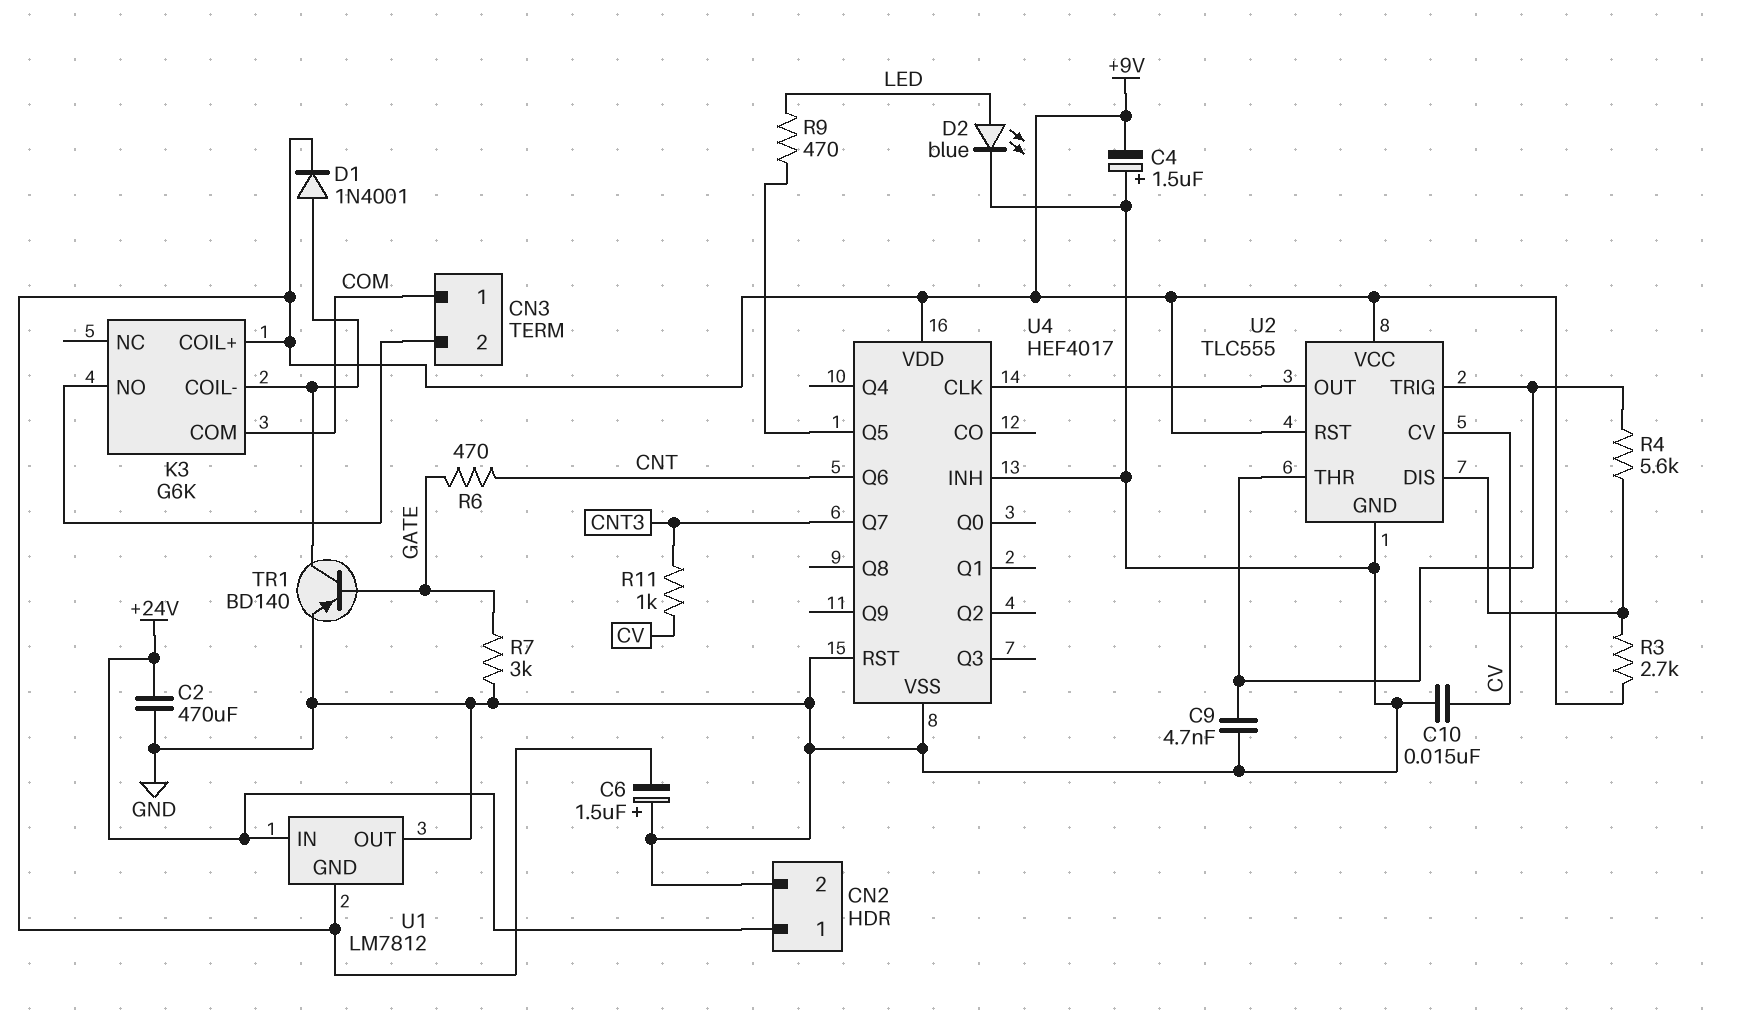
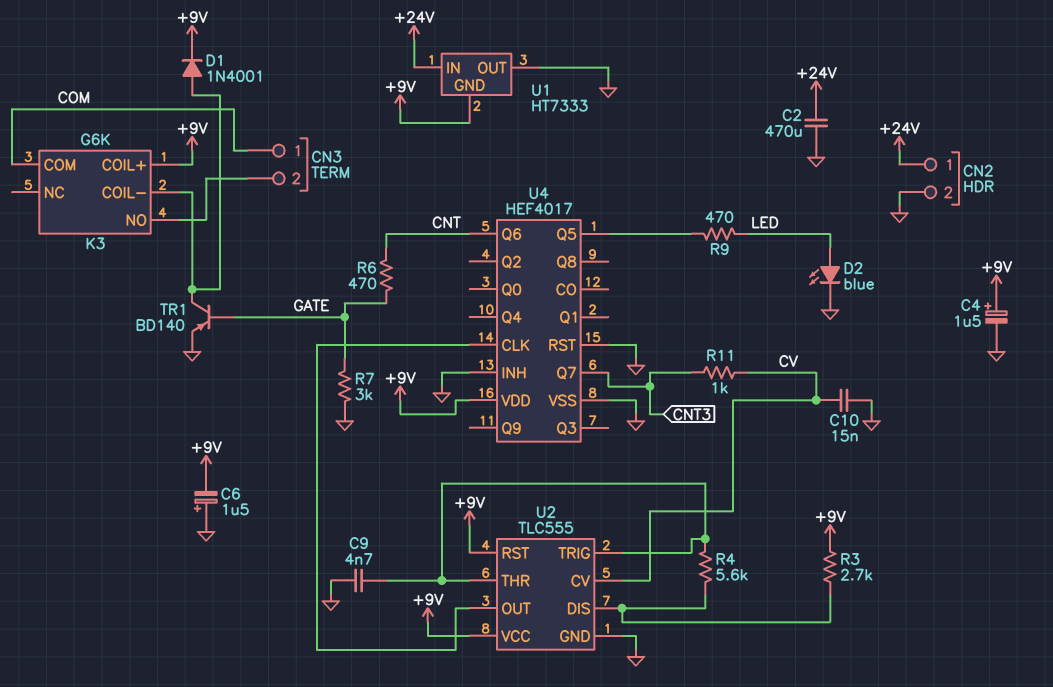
C4: 1.5uF (plus GND, minus +9V) -> 1.5uF (plus +9V, minus GND)
U1: LM7812 -> HT7333

